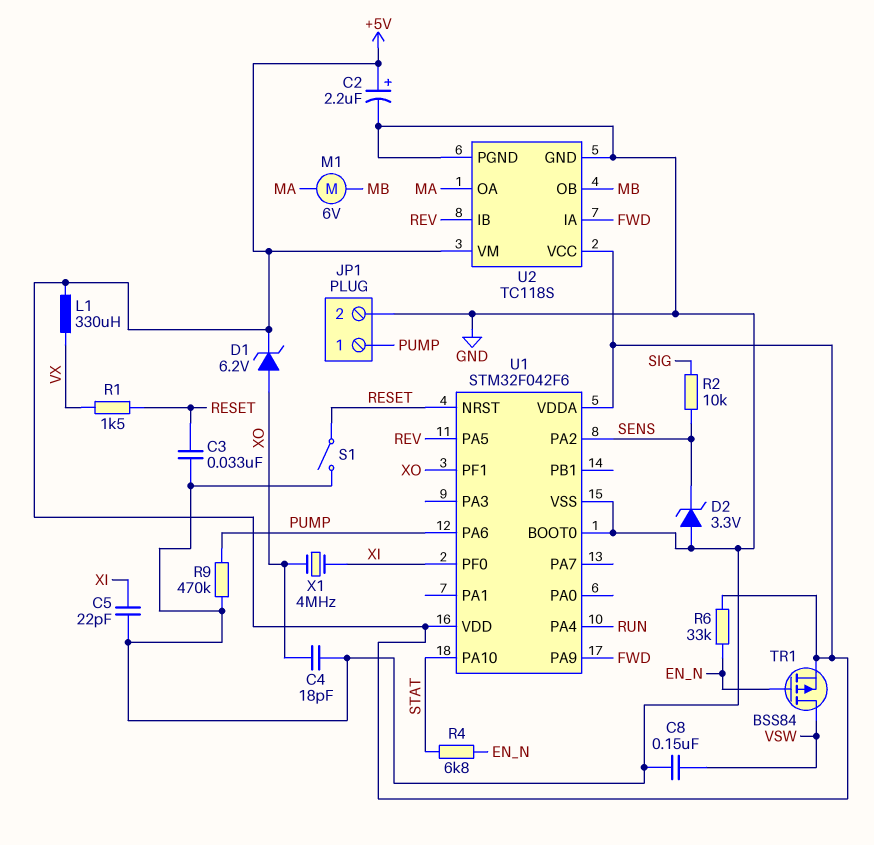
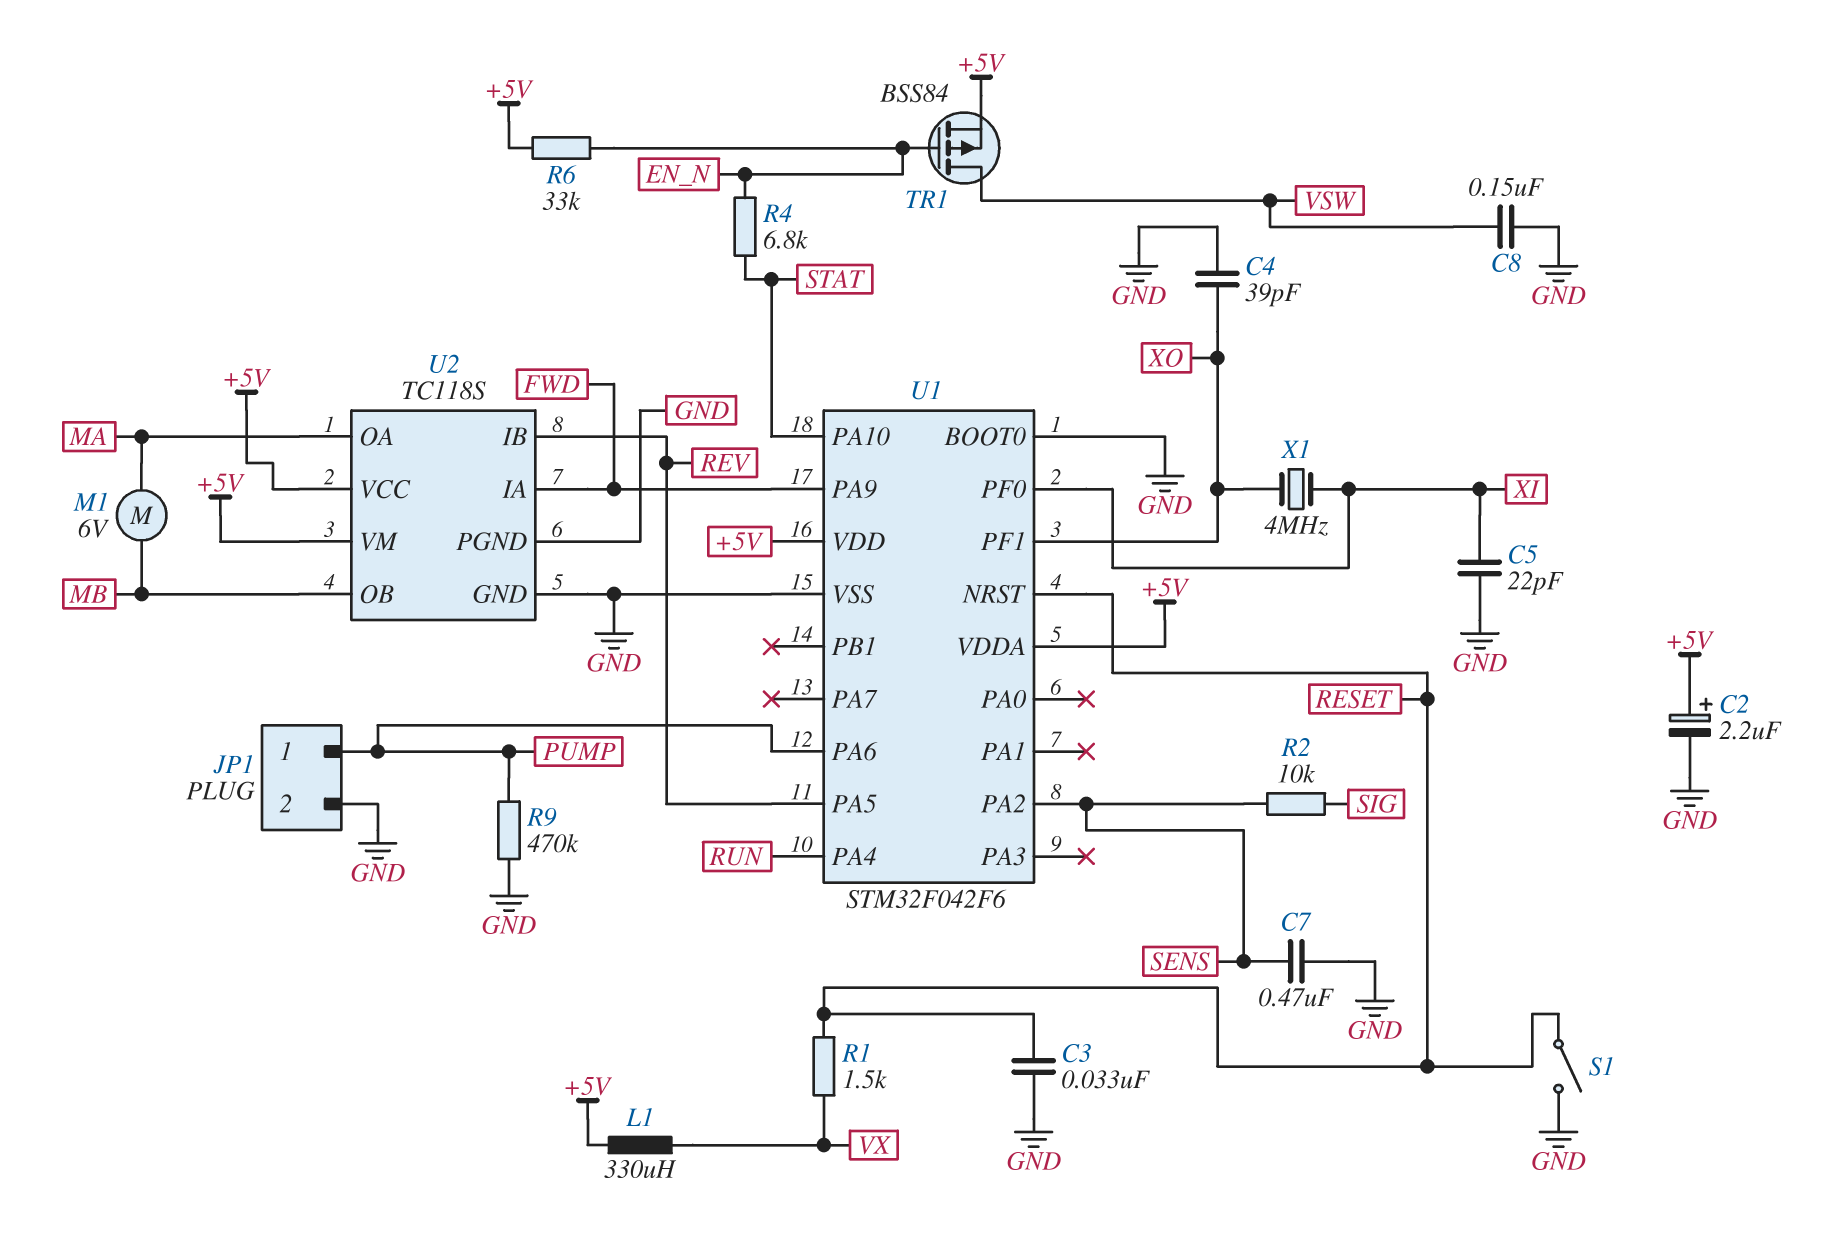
C4: 18pF (GND, XO) -> 39pF (GND, XO)
C7: none -> 470nF (GND, SENS)
D1: zener 6.2V (A XO, K +5V) -> none
D2: zener 3.3V (A GND, K SENS) -> none

